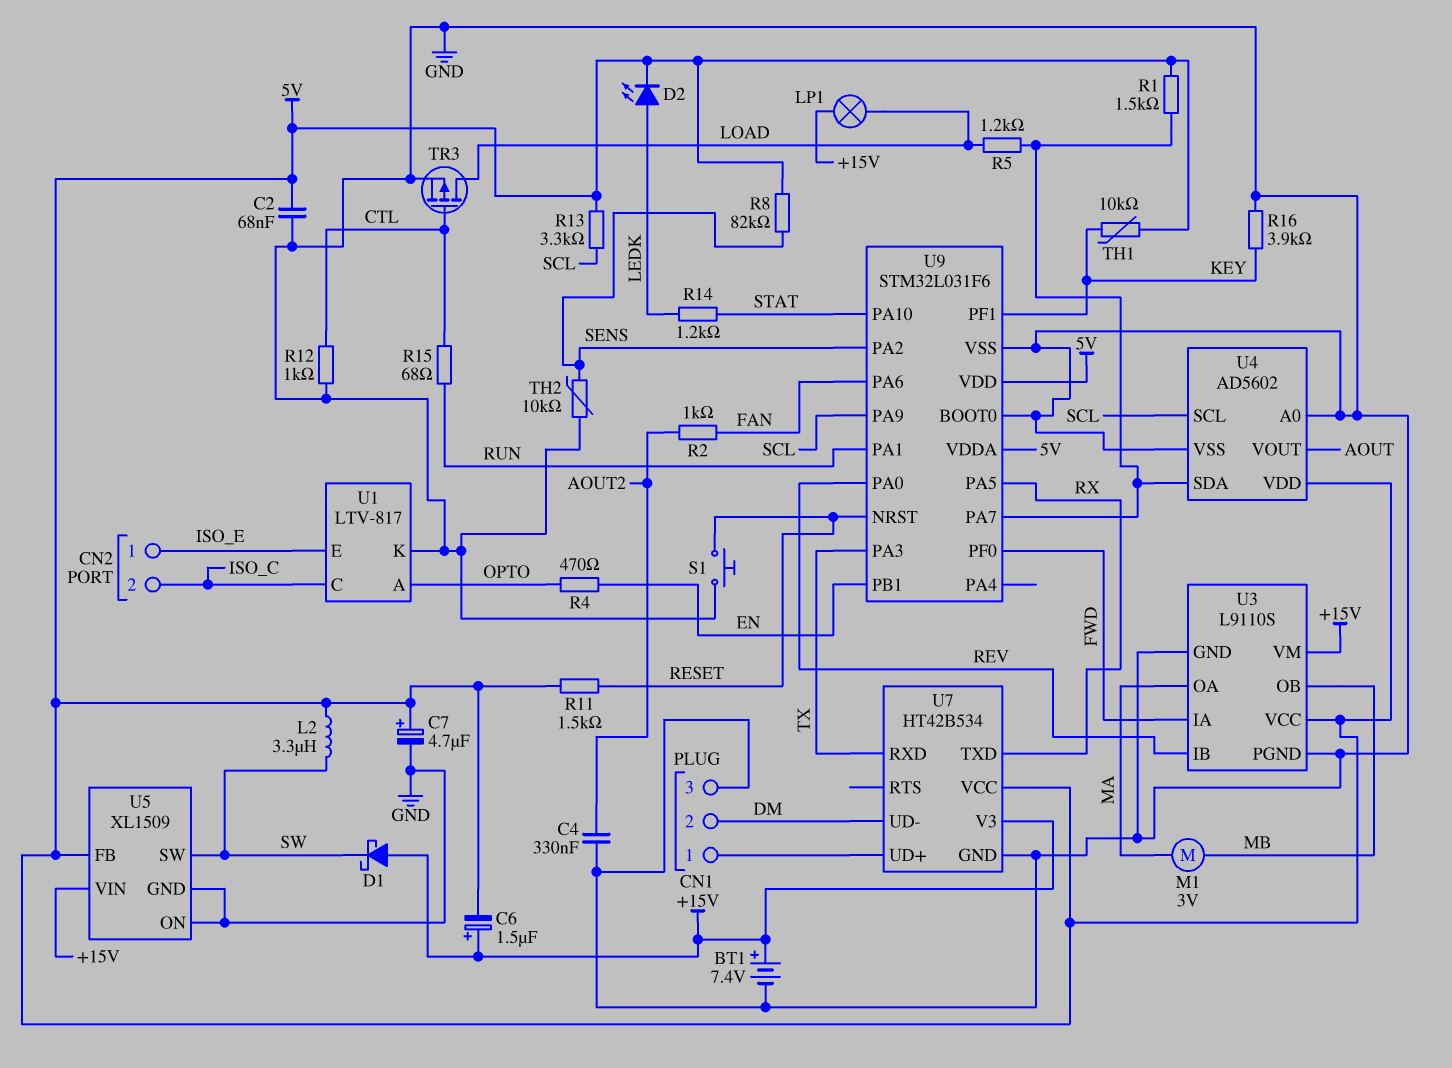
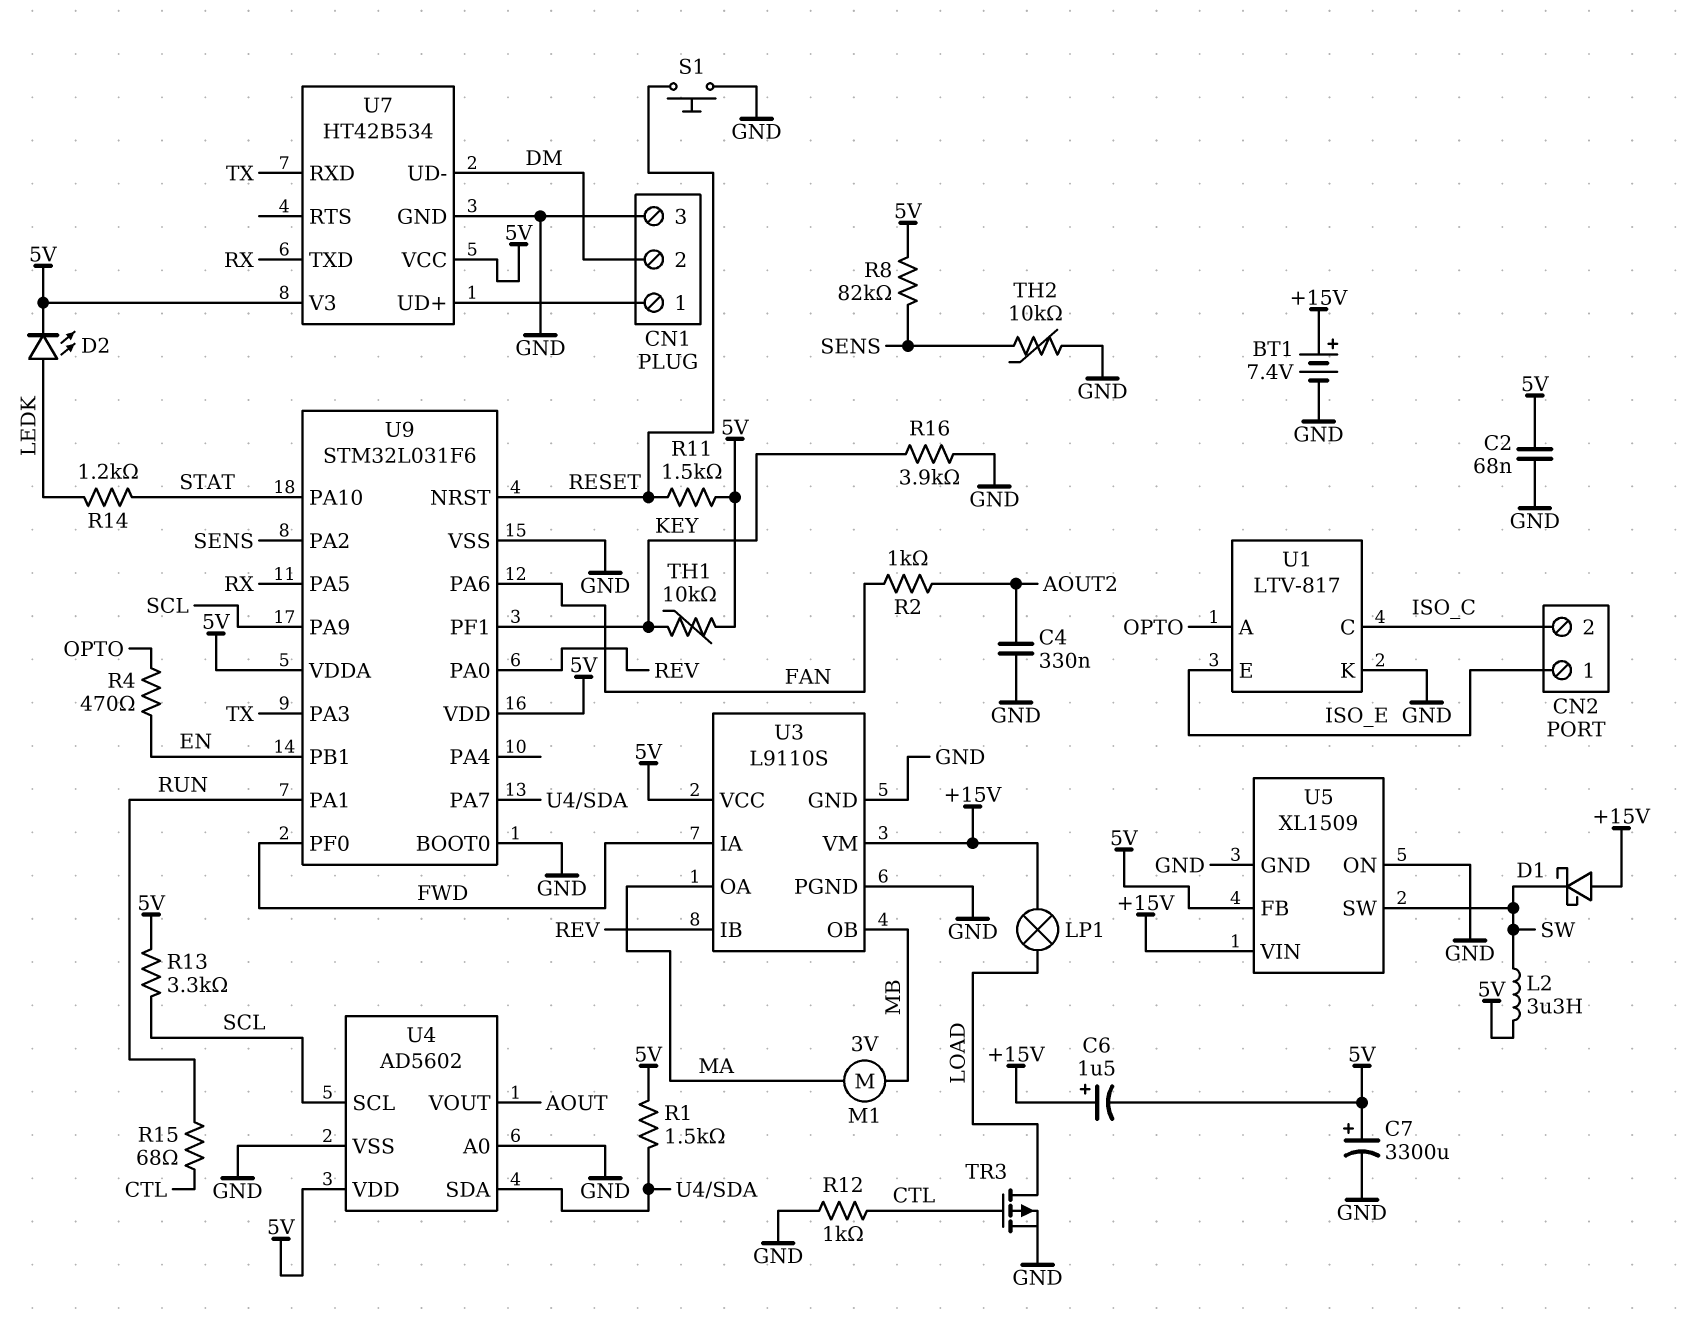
C7: 4.7uF (plus 5V, minus GND) -> 3300uF (plus 5V, minus GND)
R5: 1.2k (LOAD, U4/SDA) -> none
U7 pin V3: +15V -> 5V

